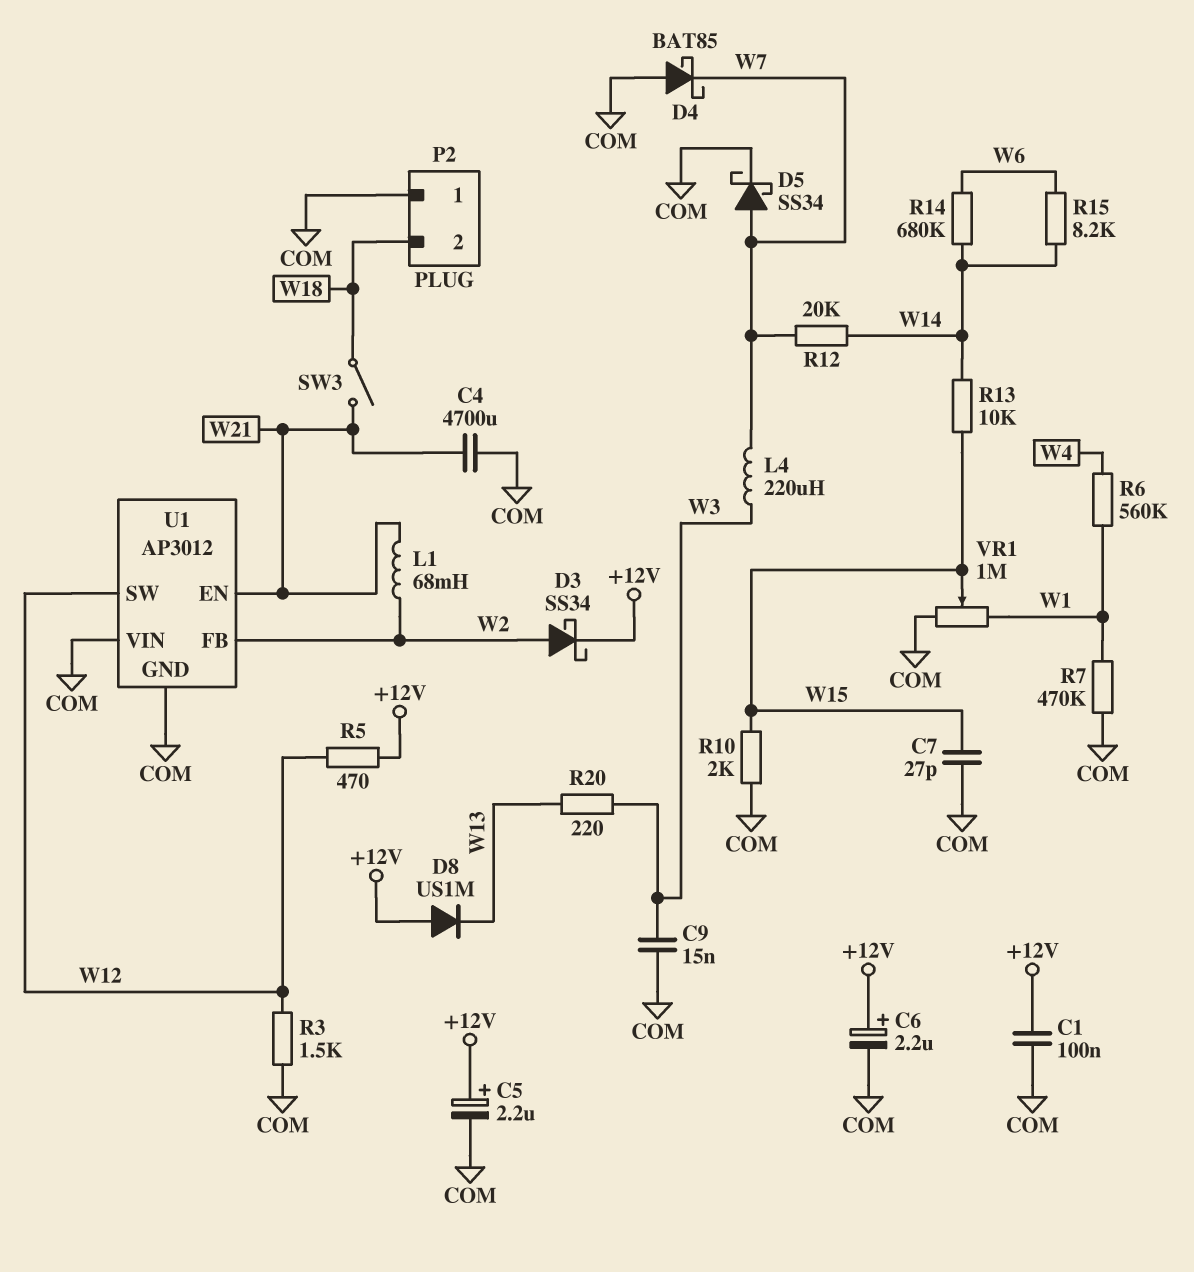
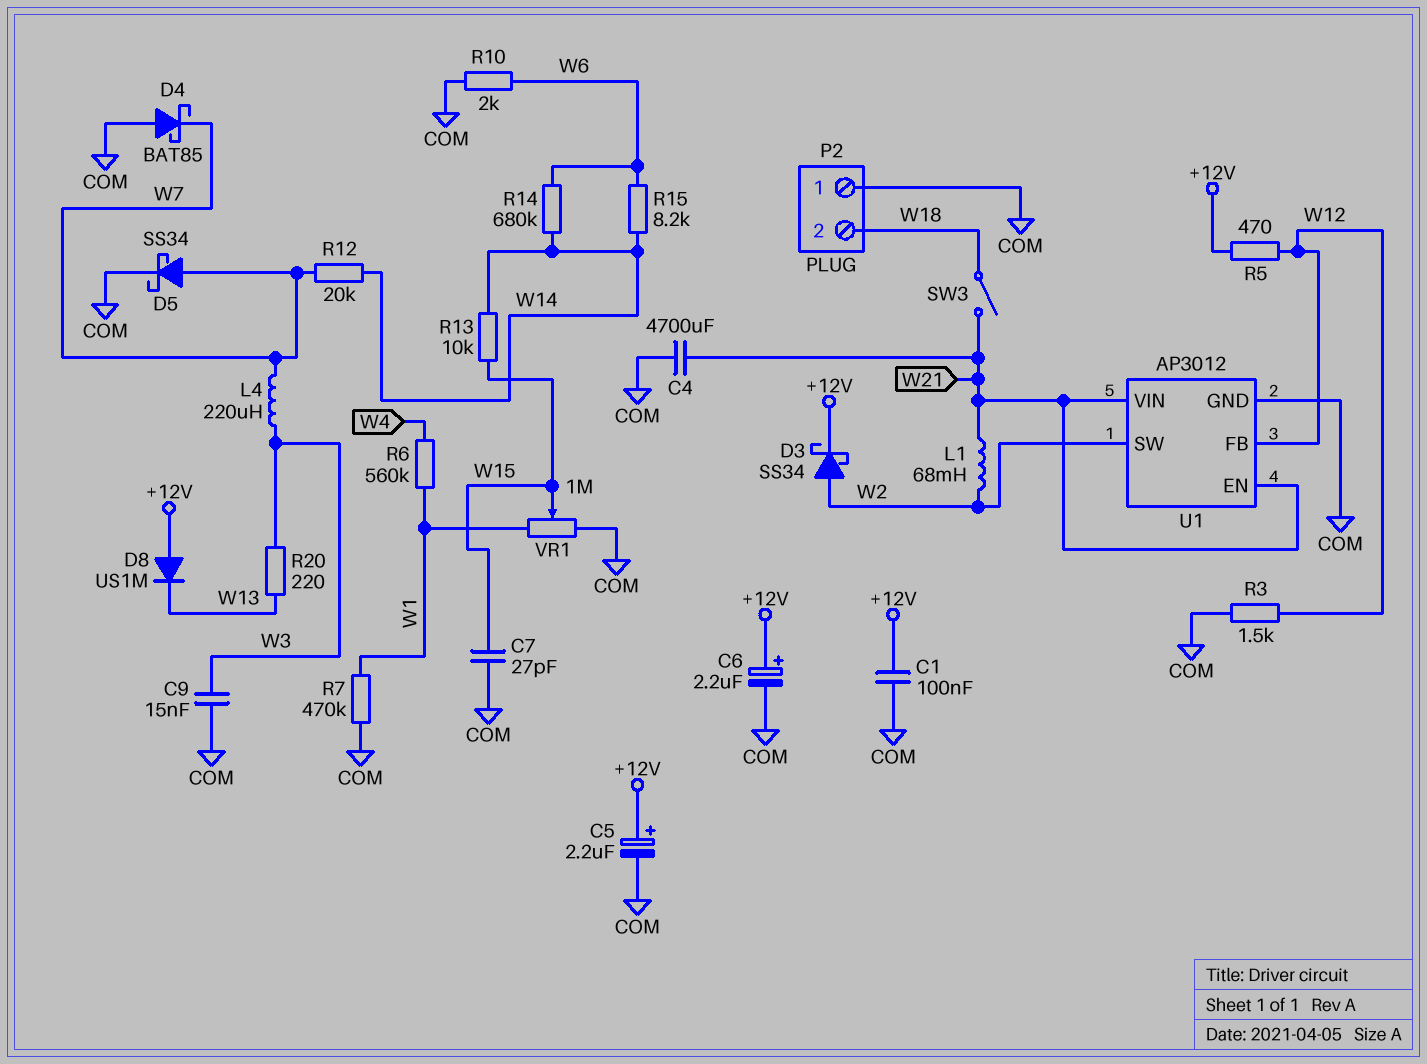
R10: 2k (COM, W15) -> 2k (COM, W6)
U1 pin FB: W2 -> W12
U1 pin SW: W12 -> W2
U1 pin VIN: COM -> W21

